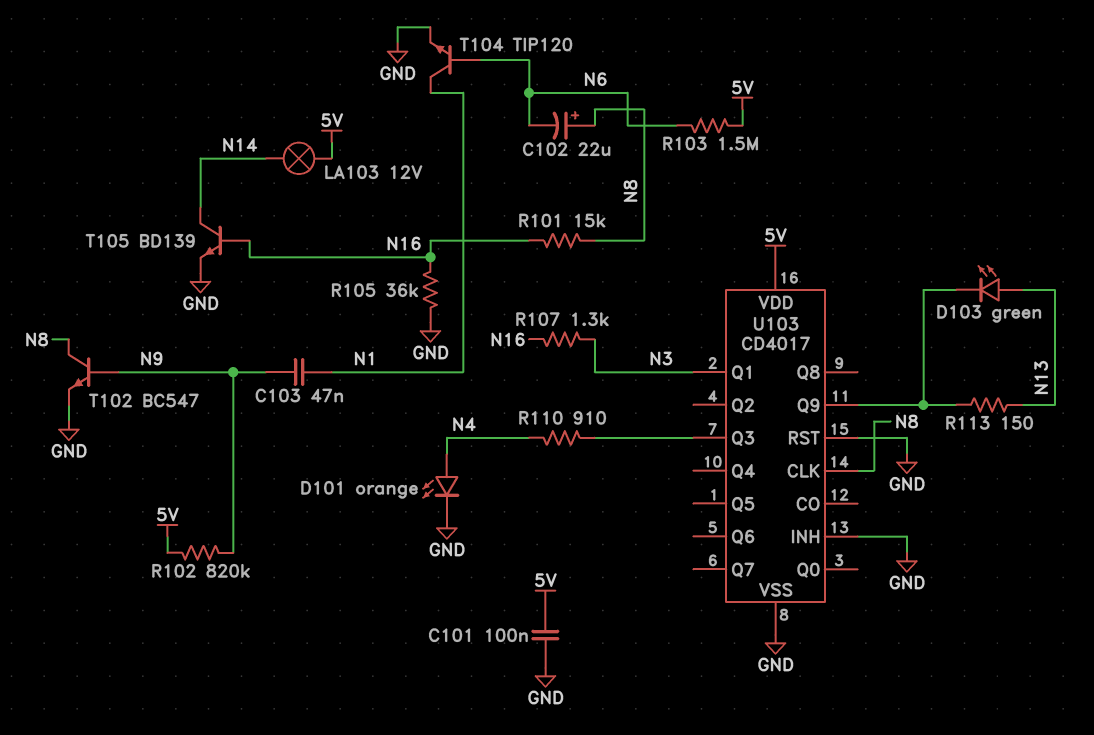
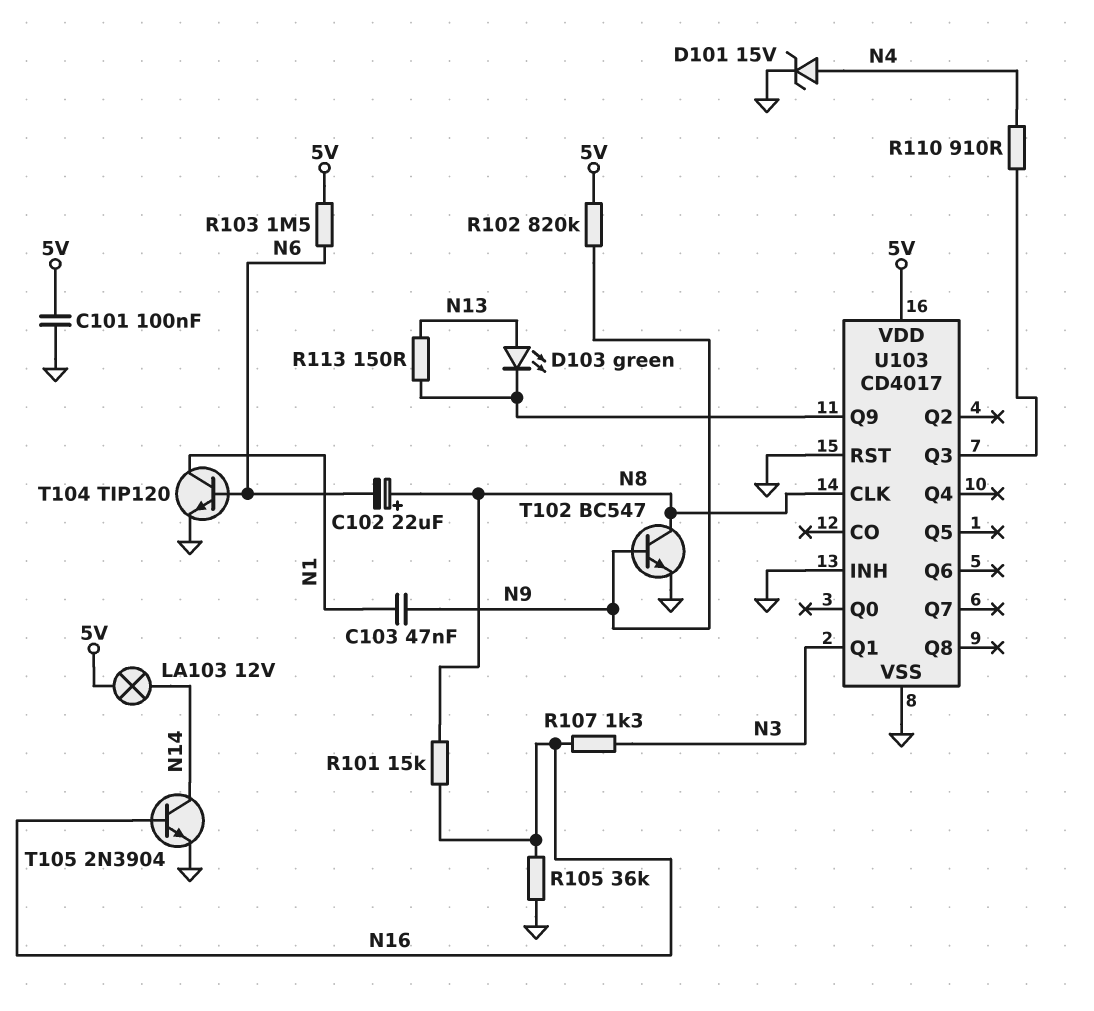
D101: LED orange (A N4, K GND) -> zener 15V (A N4, K GND)
T105: NPN BD139 (B N16, C N14, E GND) -> NPN 2N3904 (B N16, C N14, E GND)

